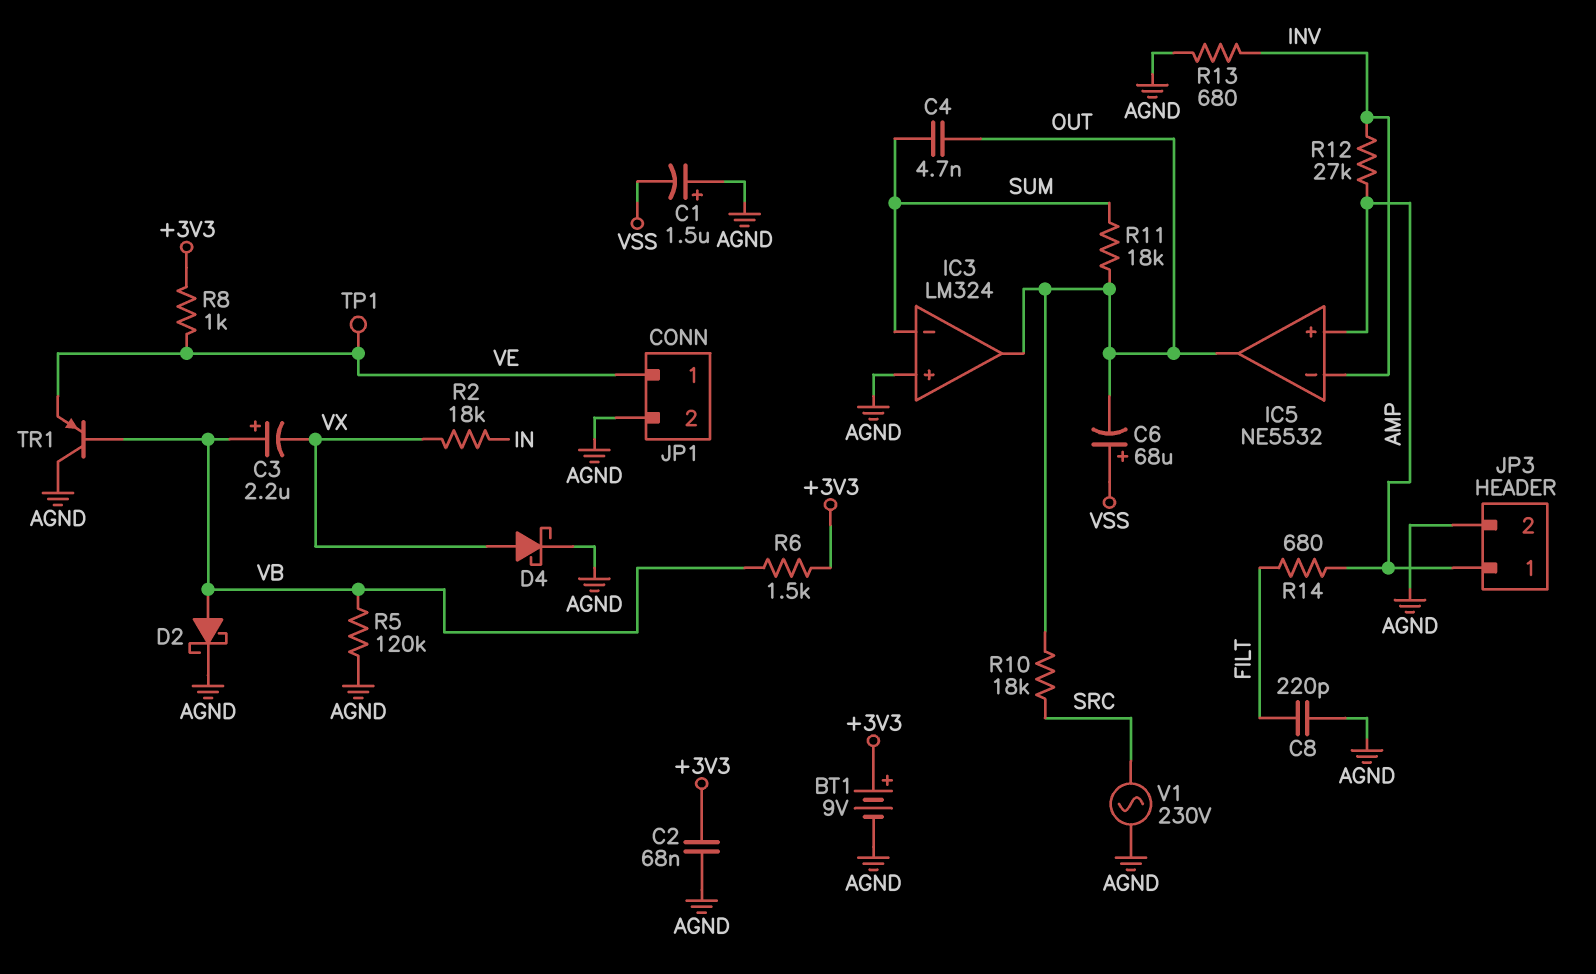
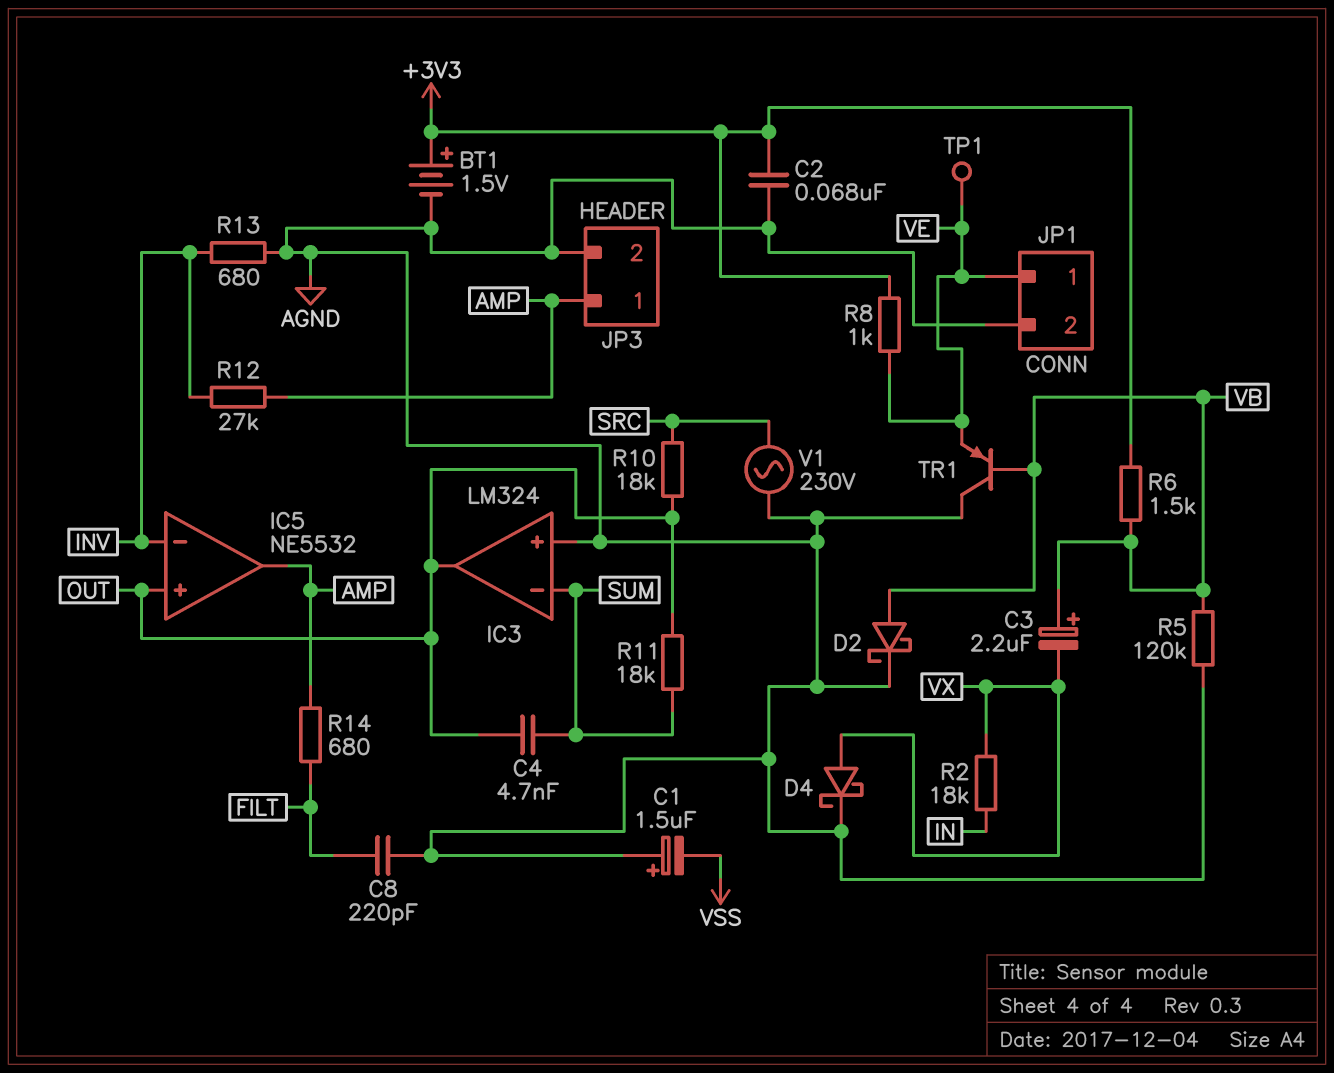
BT1: 9V (plus +3V3, minus AGND) -> 1.5V (plus +3V3, minus AGND)
C6: 68uF (plus VSS, minus OUT) -> none
IC5 pin in+: AMP -> OUT
IC5 pin out: OUT -> AMP

